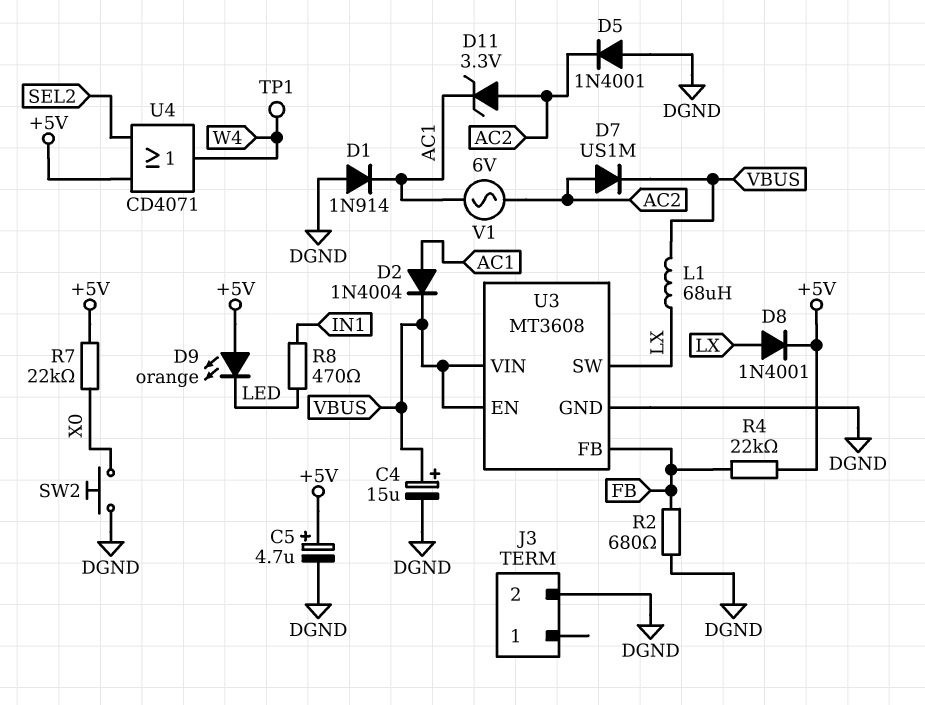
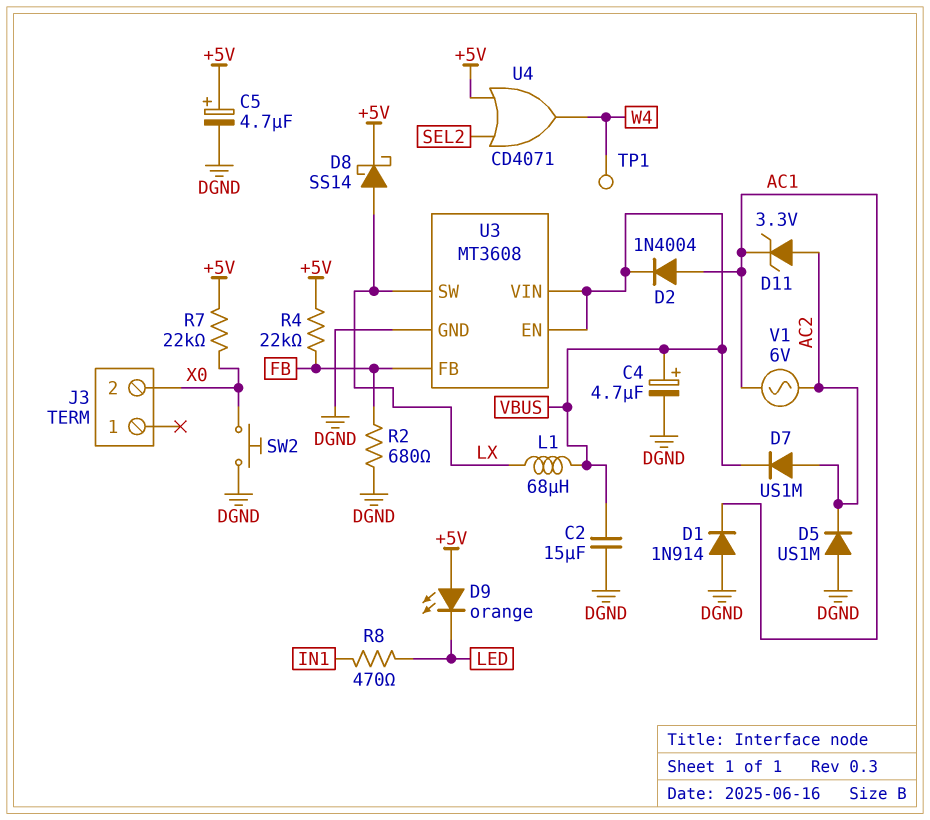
C2: none -> 15uF (DGND, VBUS)
C4: 15uF (plus VBUS, minus DGND) -> 4.7uF (plus VBUS, minus DGND)
D5: diode 1N4001 (A DGND, K AC2) -> diode US1M (A DGND, K AC2)
D8: diode 1N4001 (A LX, K +5V) -> schottky SS14 (A LX, K +5V)
J3 pin 2: DGND -> X0

